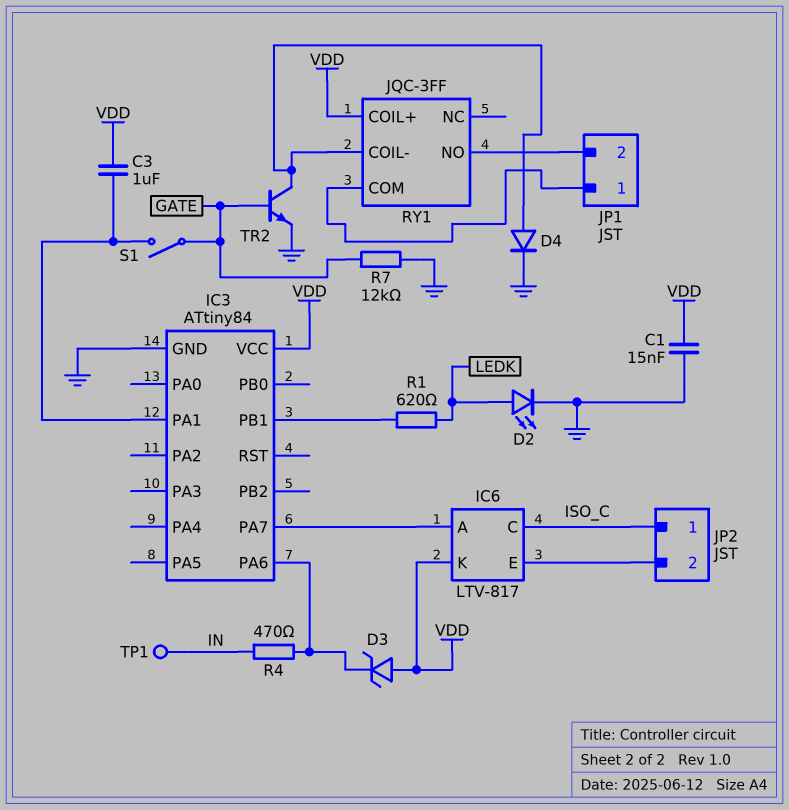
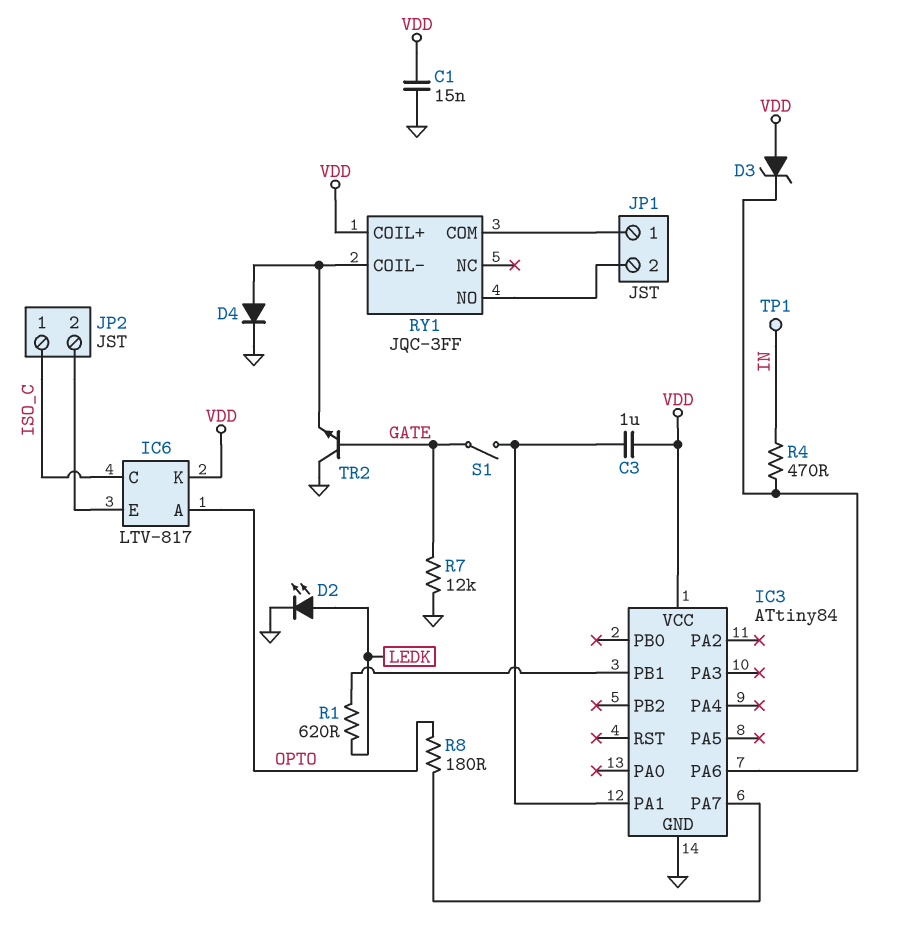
IC6 pin A: IC3/PA7 -> OPTO
R8: none -> 180 (IC3/PA7, OPTO)
TR2: NPN (B GATE, C RY1/COIL-, E GND) -> NPN (B GATE, C GND, E RY1/COIL-)

